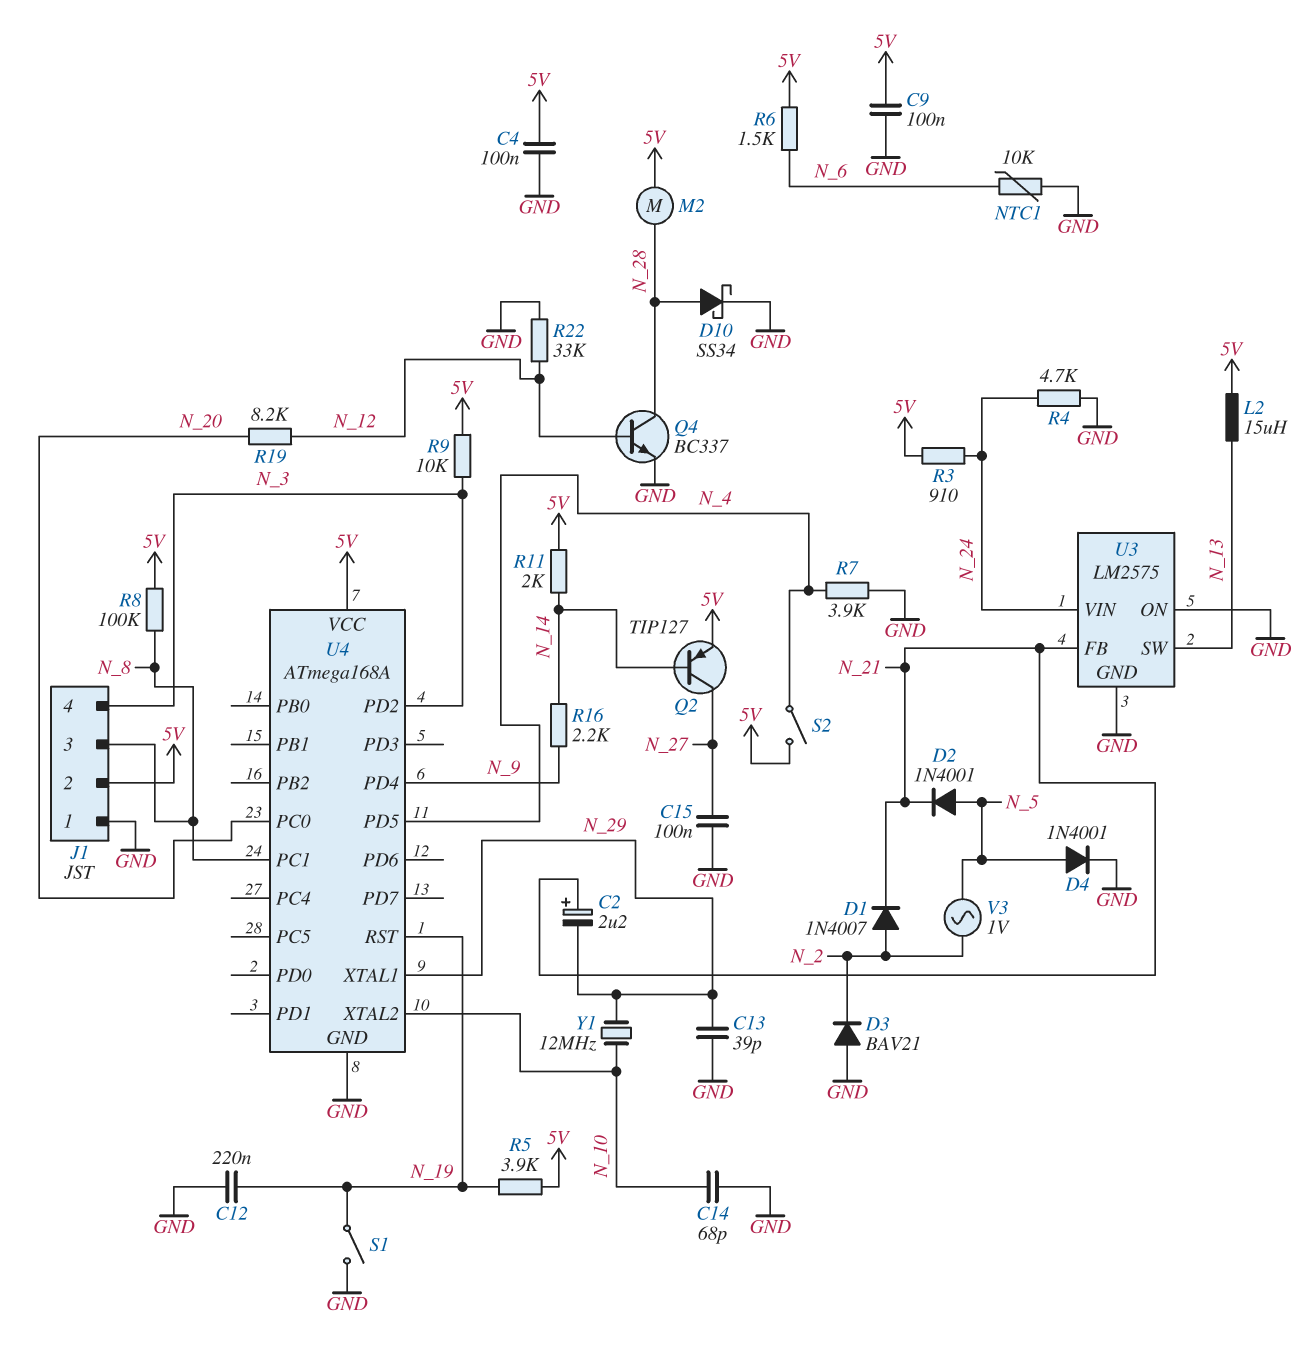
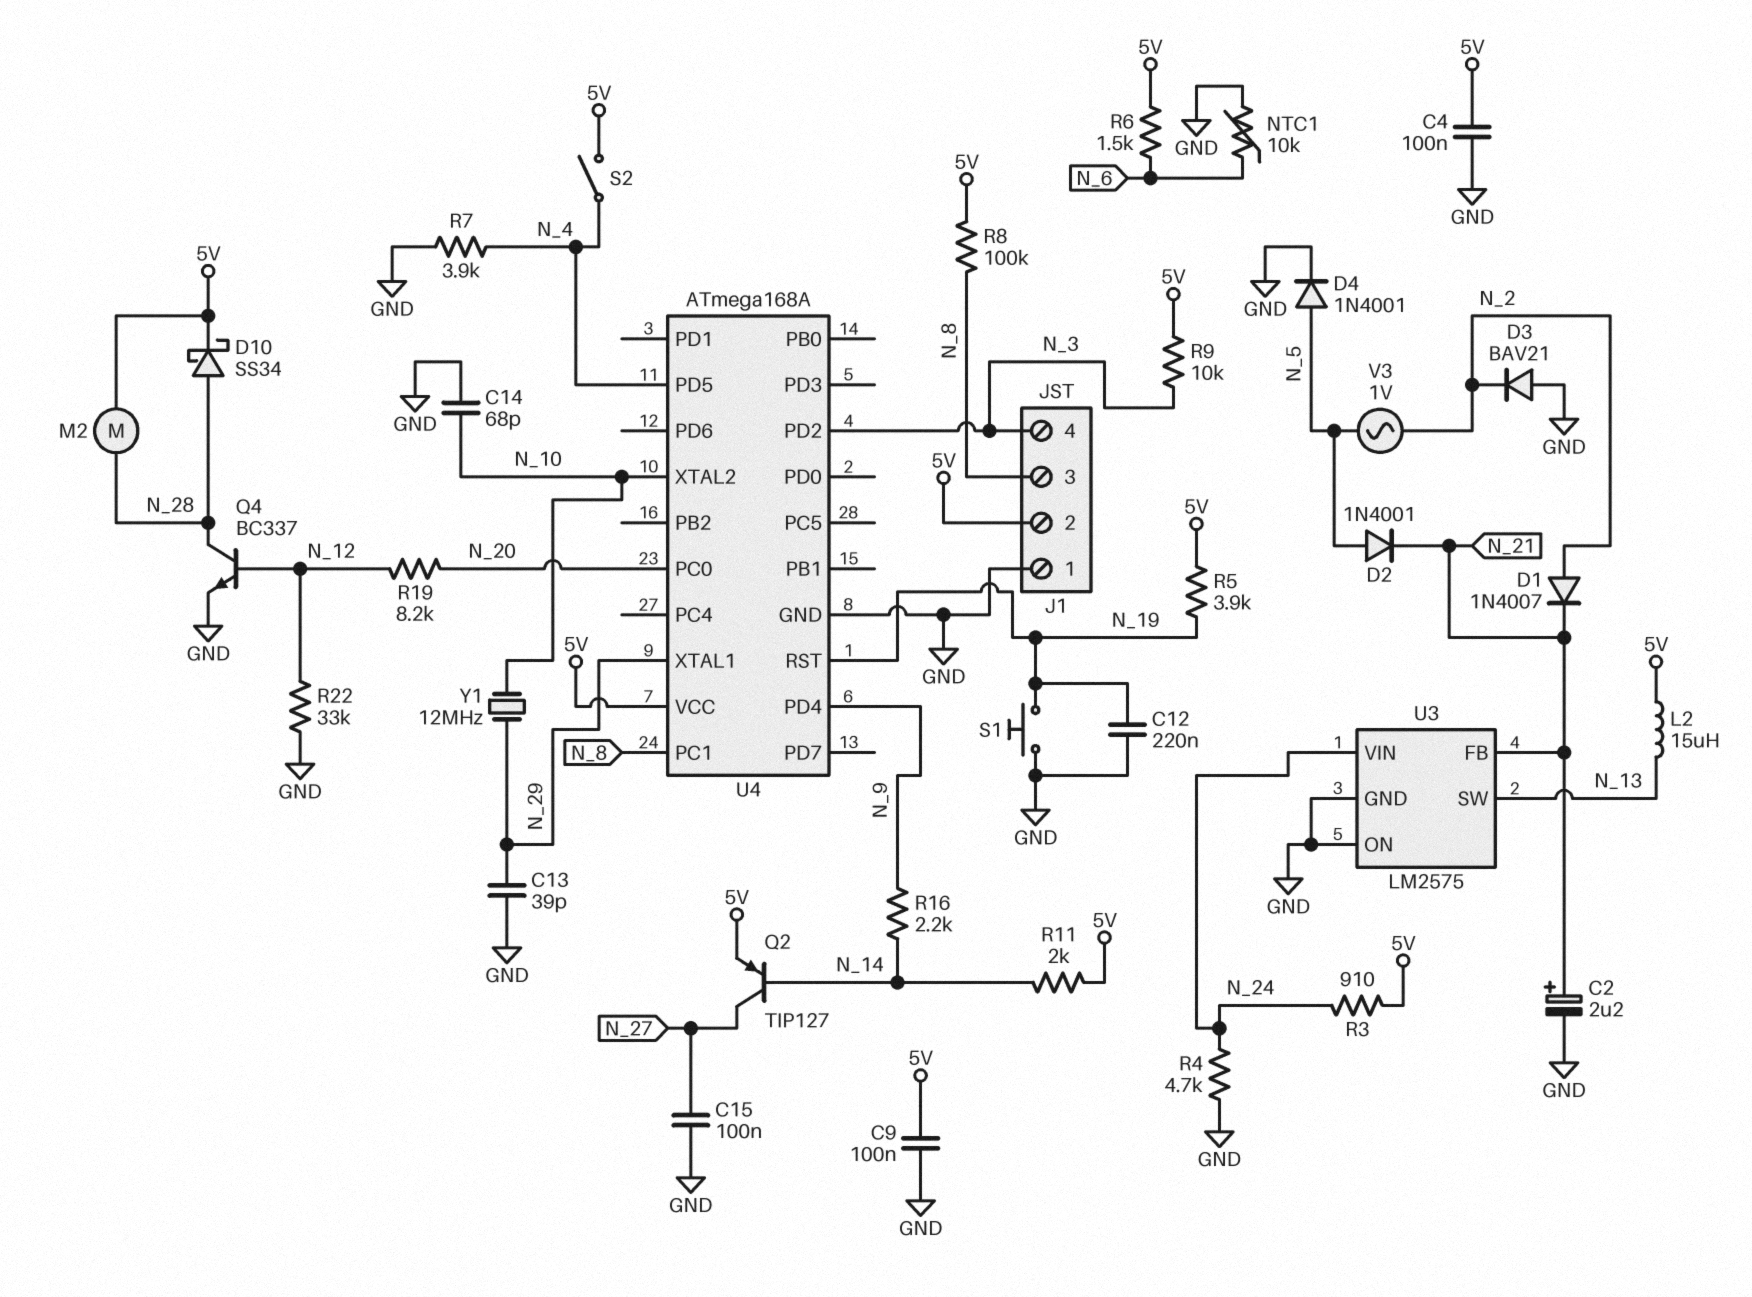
C2: 2.2uF (plus N_21, minus N_29) -> 2.2uF (plus N_21, minus GND)
D10: schottky SS34 (A N_28, K GND) -> schottky SS34 (A N_28, K 5V)
S1: switch (GND, N_19) -> button (GND, N_19)

